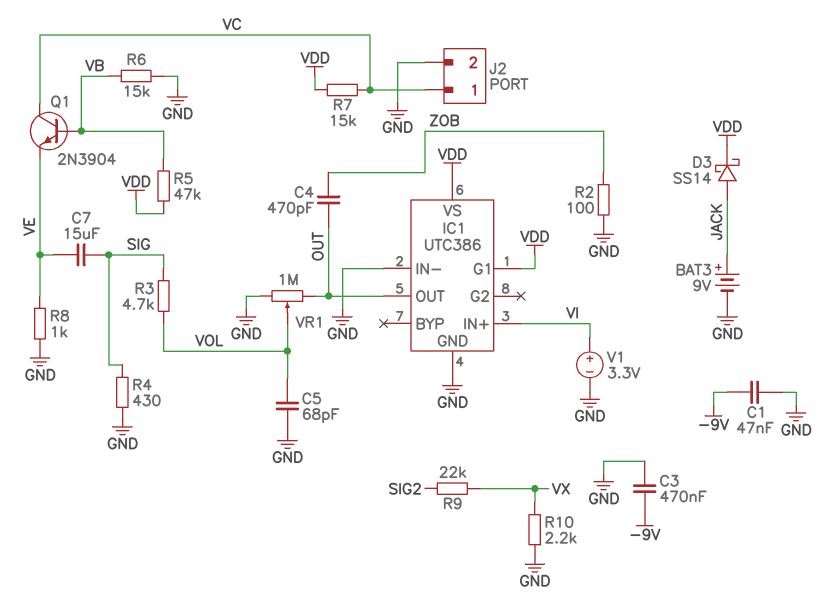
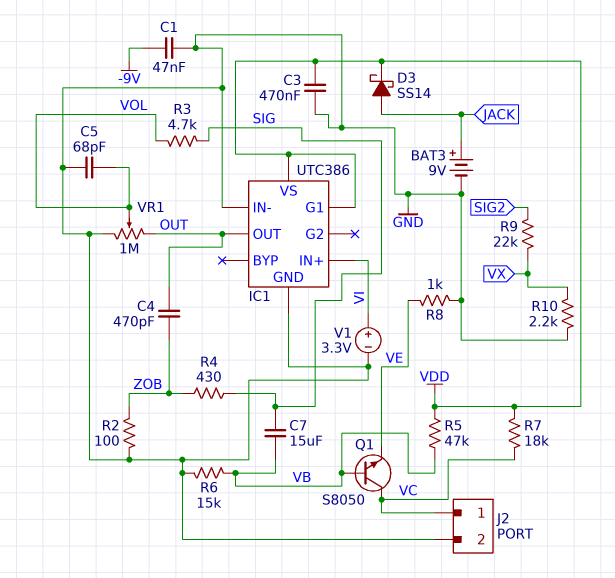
C3: 470nF (-9V, GND) -> 470nF (GND, VDD)
C7: 15uF (SIG, VE) -> 15uF (SIG, VB)
Q1: NPN 2N3904 (B VB, C VC, E VE) -> NPN S8050 (B VB, C VC, E VE)
R4: 430 (GND, SIG) -> 430 (SIG, ZOB)
R7: 15k (VC, VDD) -> 18k (VC, VDD)

